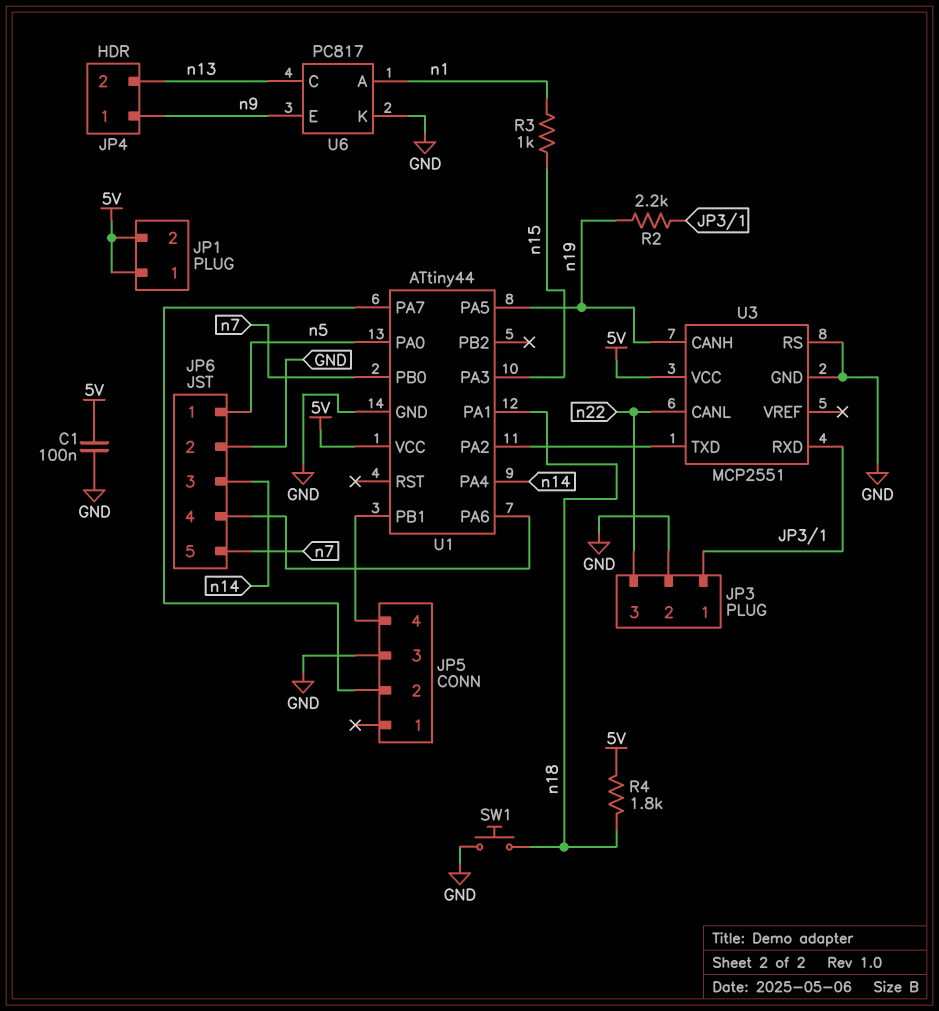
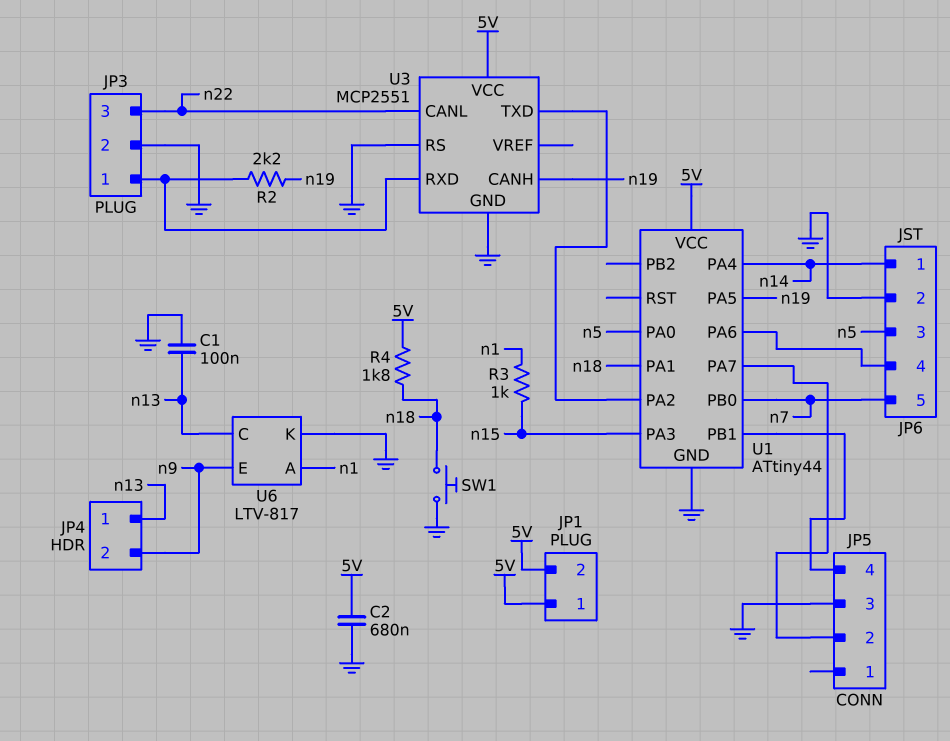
C1: 100nF (5V, GND) -> 100nF (GND, n13)
C2: none -> 680nF (5V, GND)
JP4 pin 1: n9 -> n13
JP4 pin 2: n13 -> n9
JP6 pin 1: n5 -> n14
JP6 pin 3: n14 -> n5
U6: PC817 -> LTV-817

